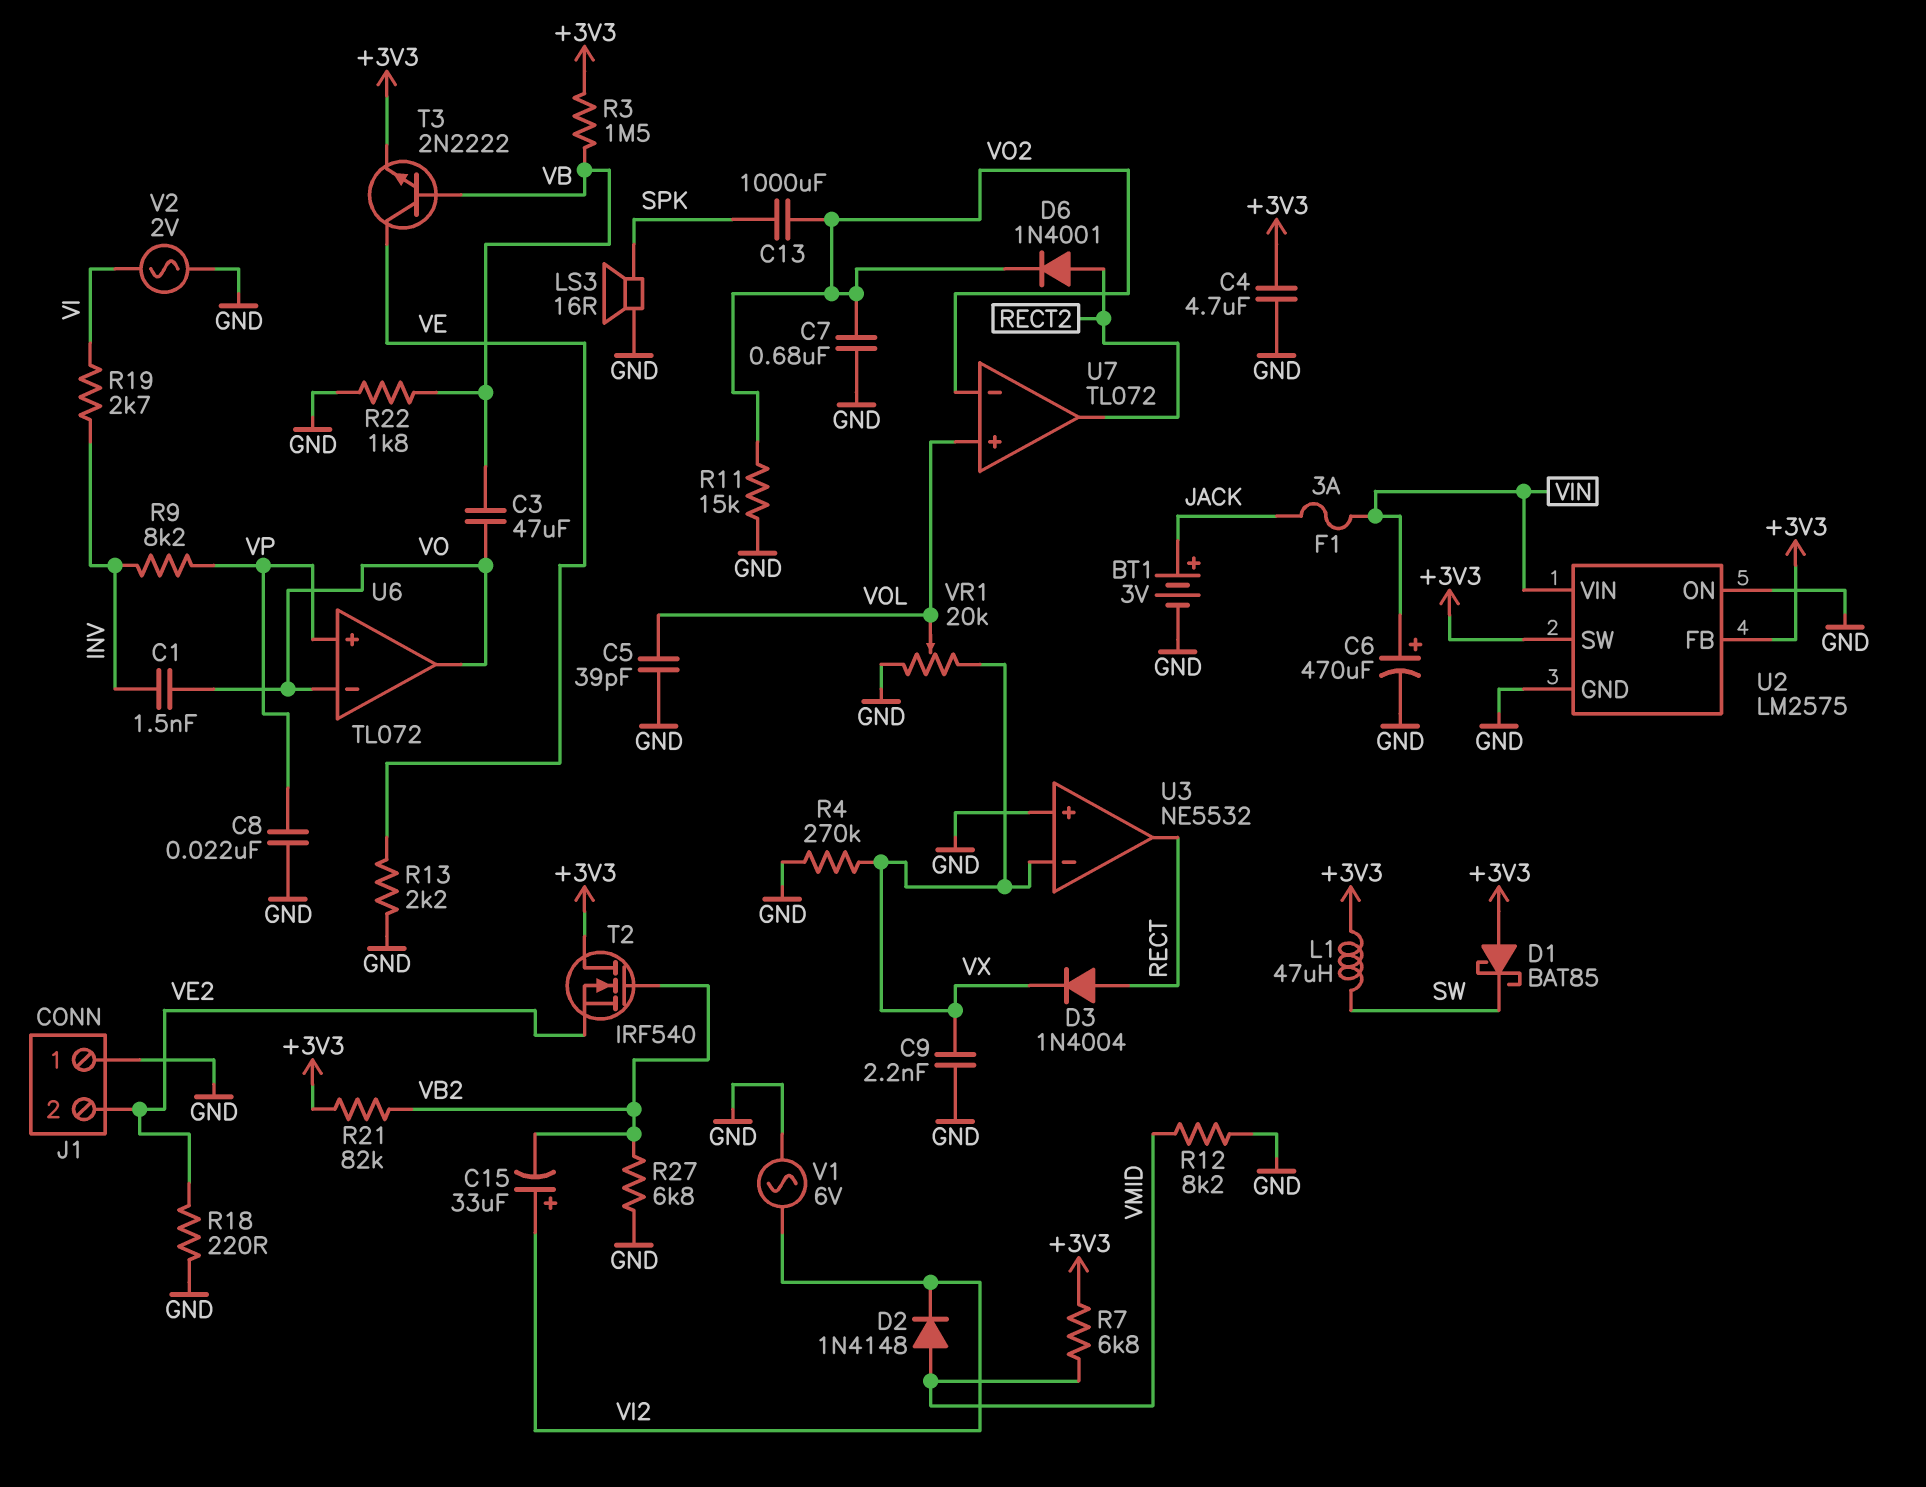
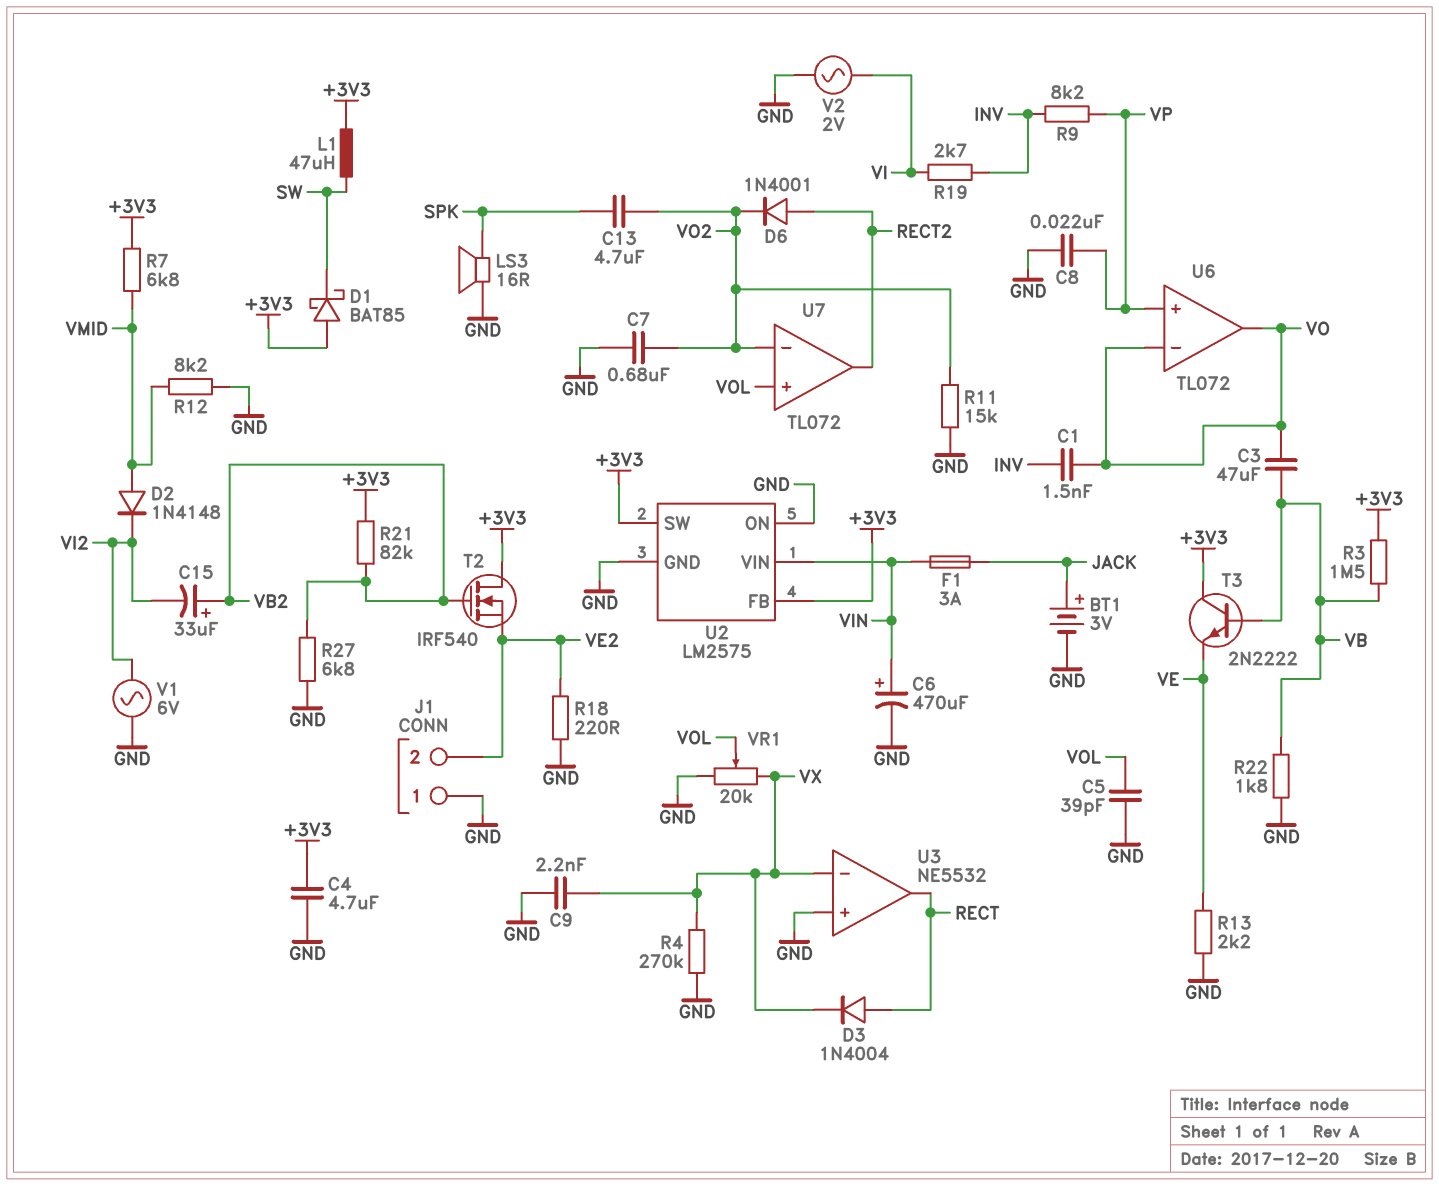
C13: 1000uF (SPK, VO2) -> 4.7uF (SPK, VO2)
C15: 33uF (plus VI2, minus VB2) -> 33uF (plus VB2, minus VI2)
T3: NPN 2N2222 (B VB, C VE, E +3V3) -> NPN 2N2222 (B VB, C +3V3, E VE)

